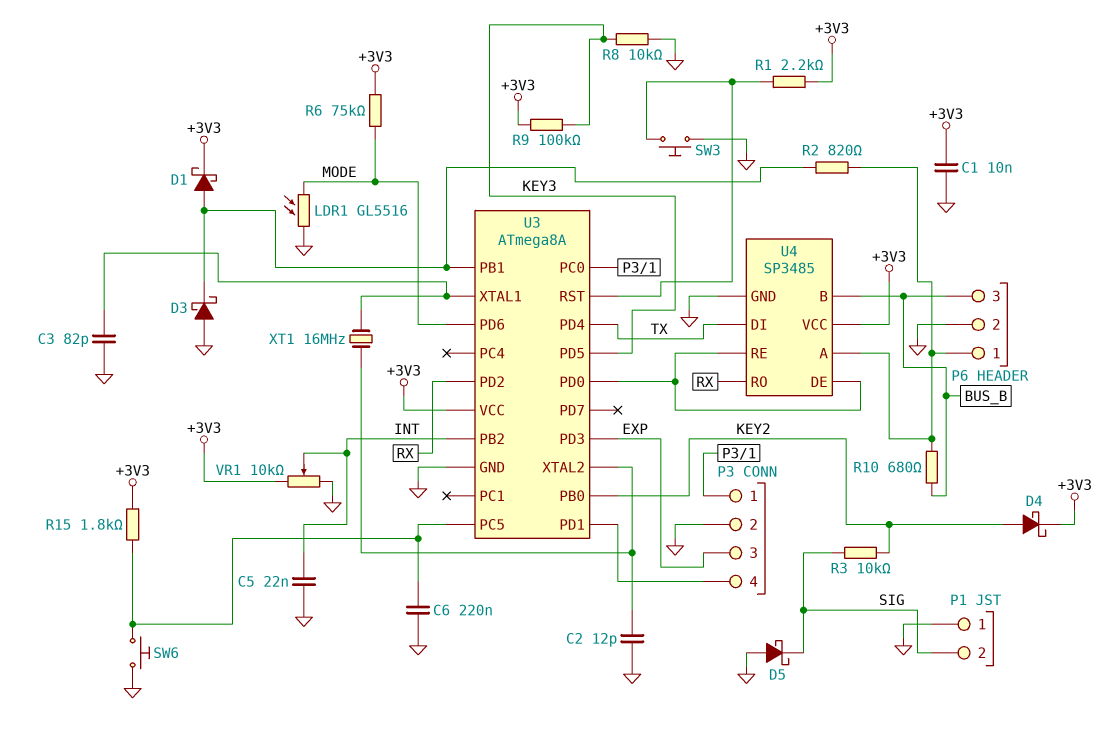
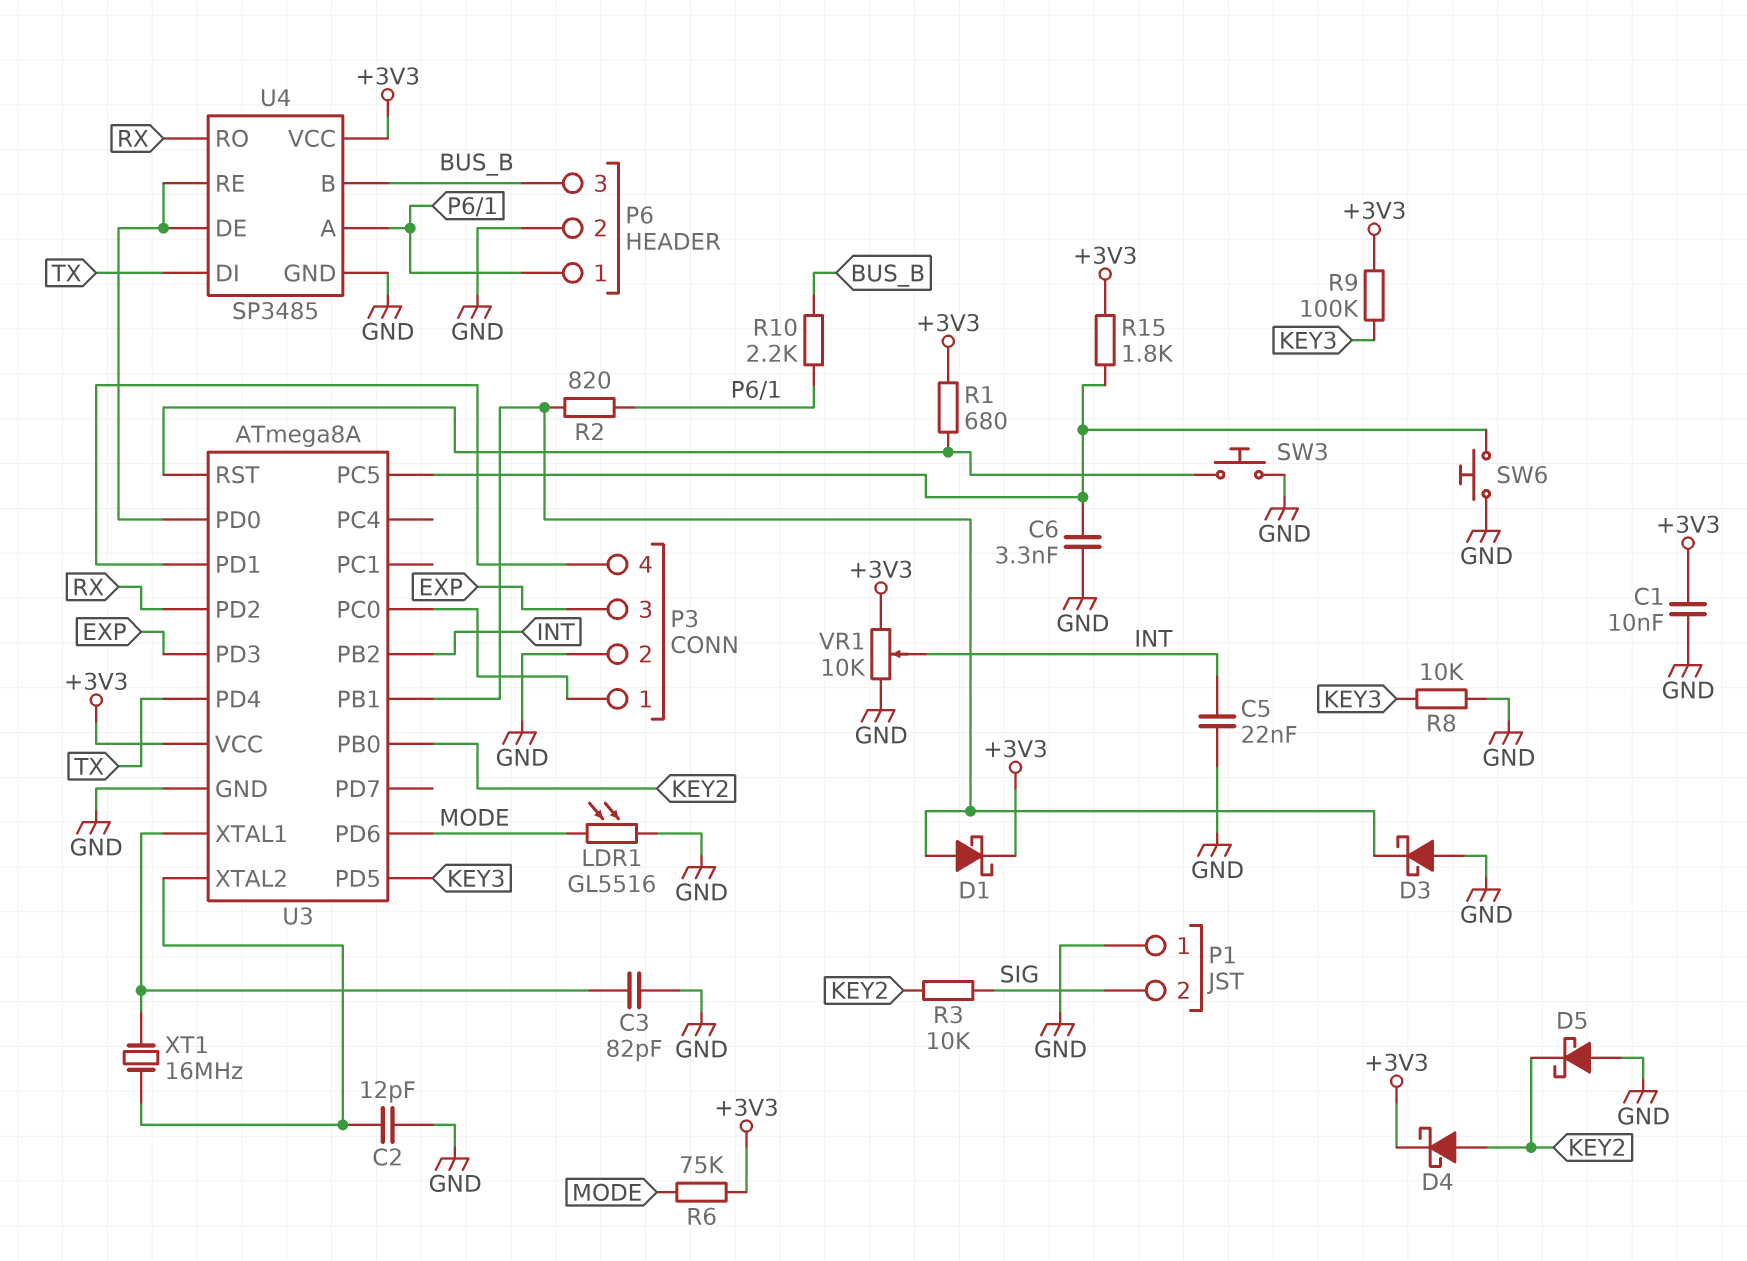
C6: 220nF (GND, U3/PC5) -> 3.3nF (GND, U3/PC5)
D5: schottky (A GND, K SIG) -> schottky (A GND, K KEY2)
R1: 2.2k (+3V3, U3/RST) -> 680 (+3V3, U3/RST)
R10: 680 (BUS_B, P6/1) -> 2.2k (BUS_B, P6/1)

